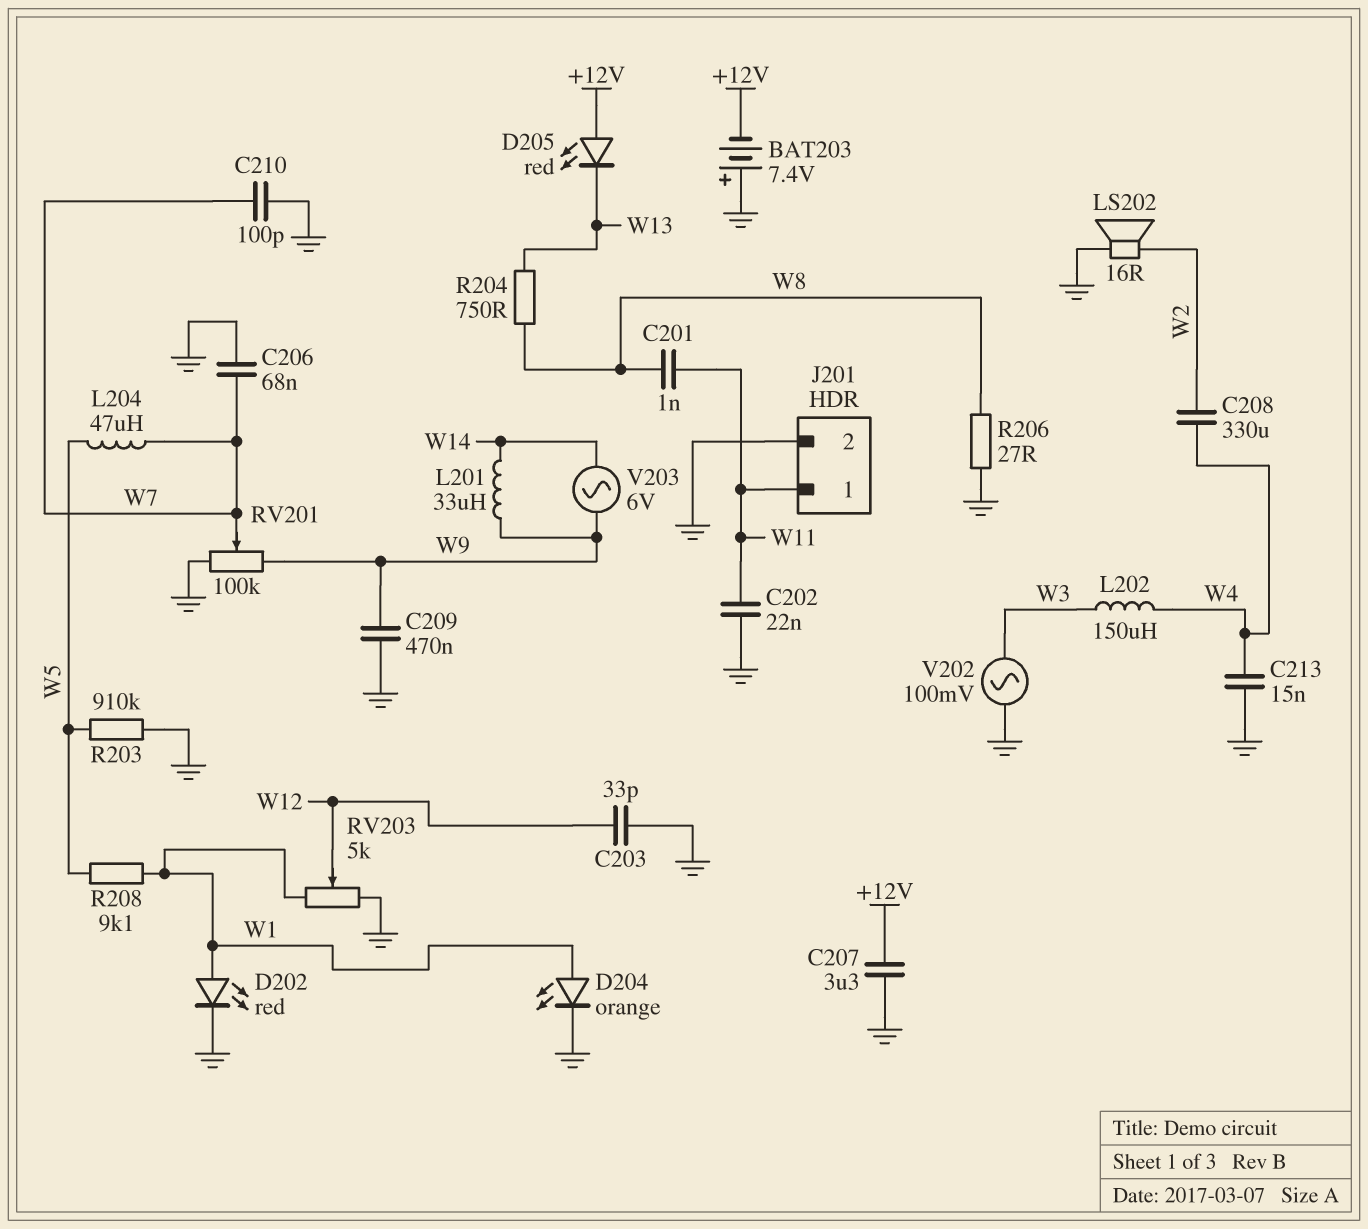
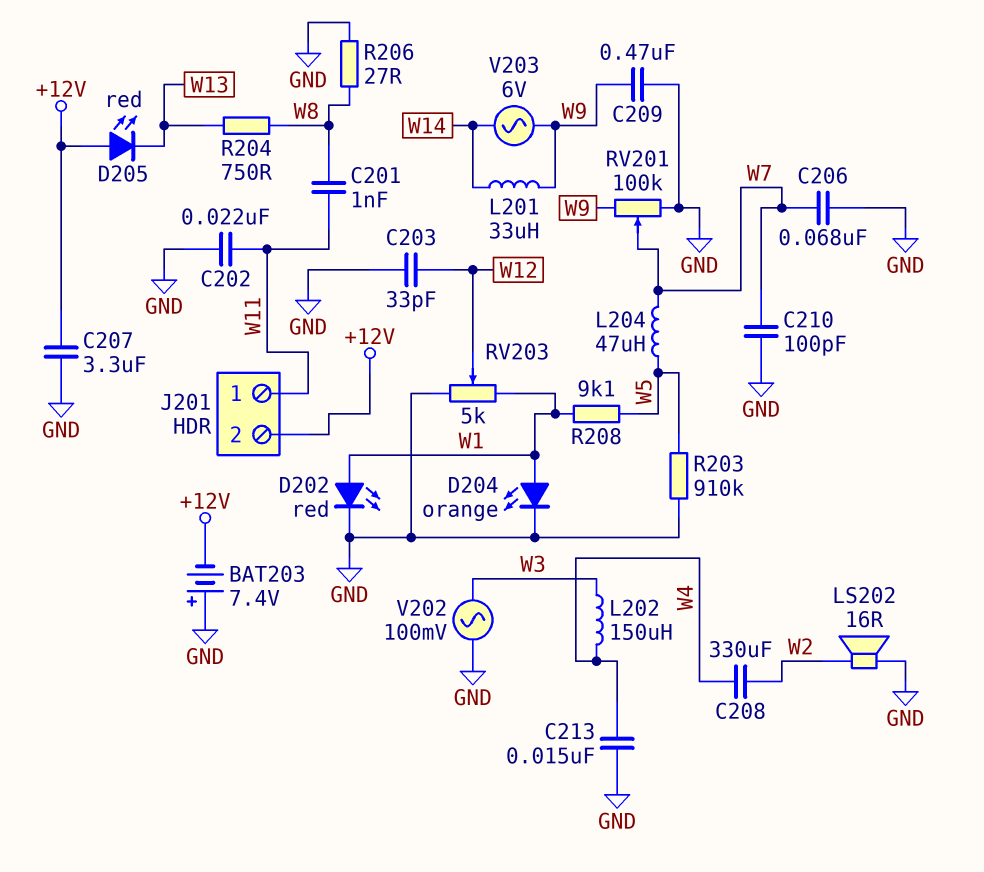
J201 pin 2: GND -> +12V

